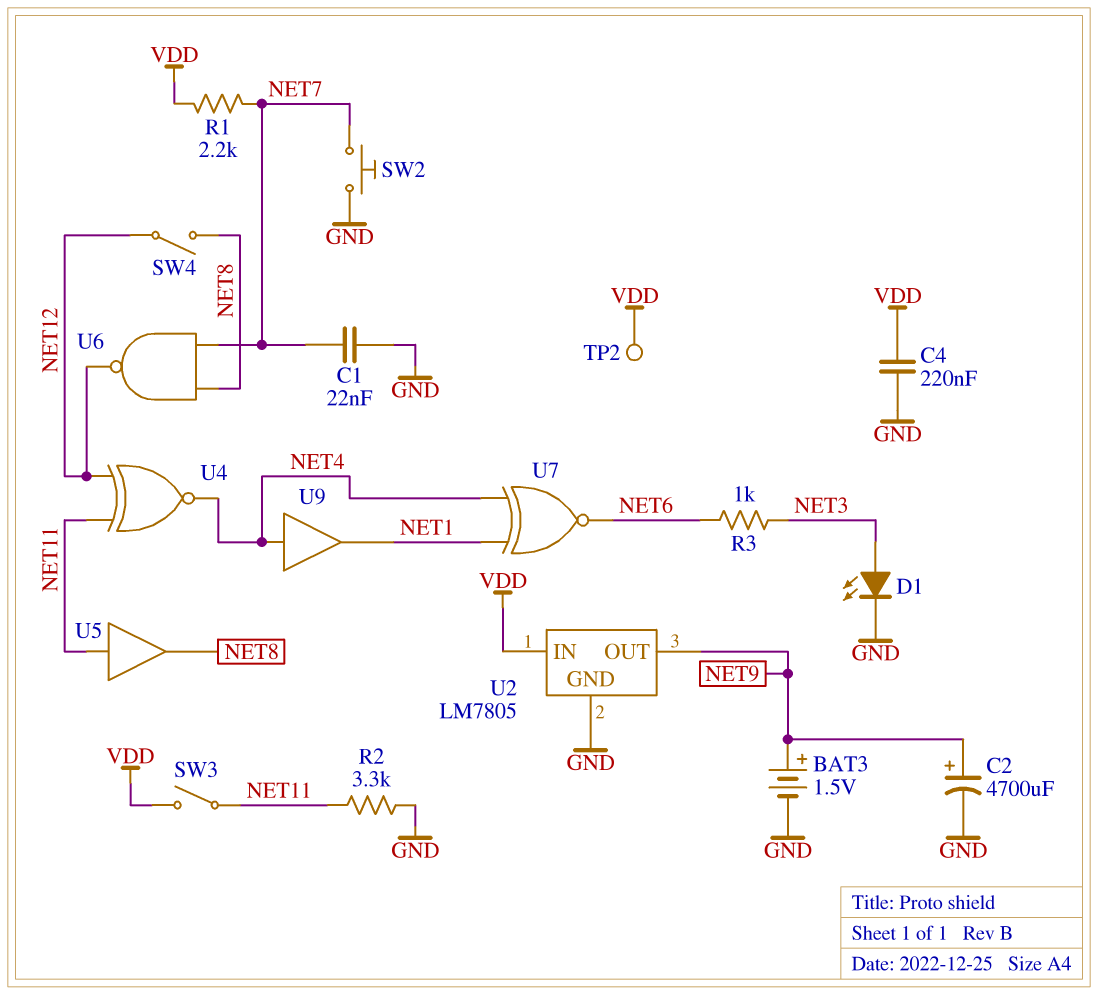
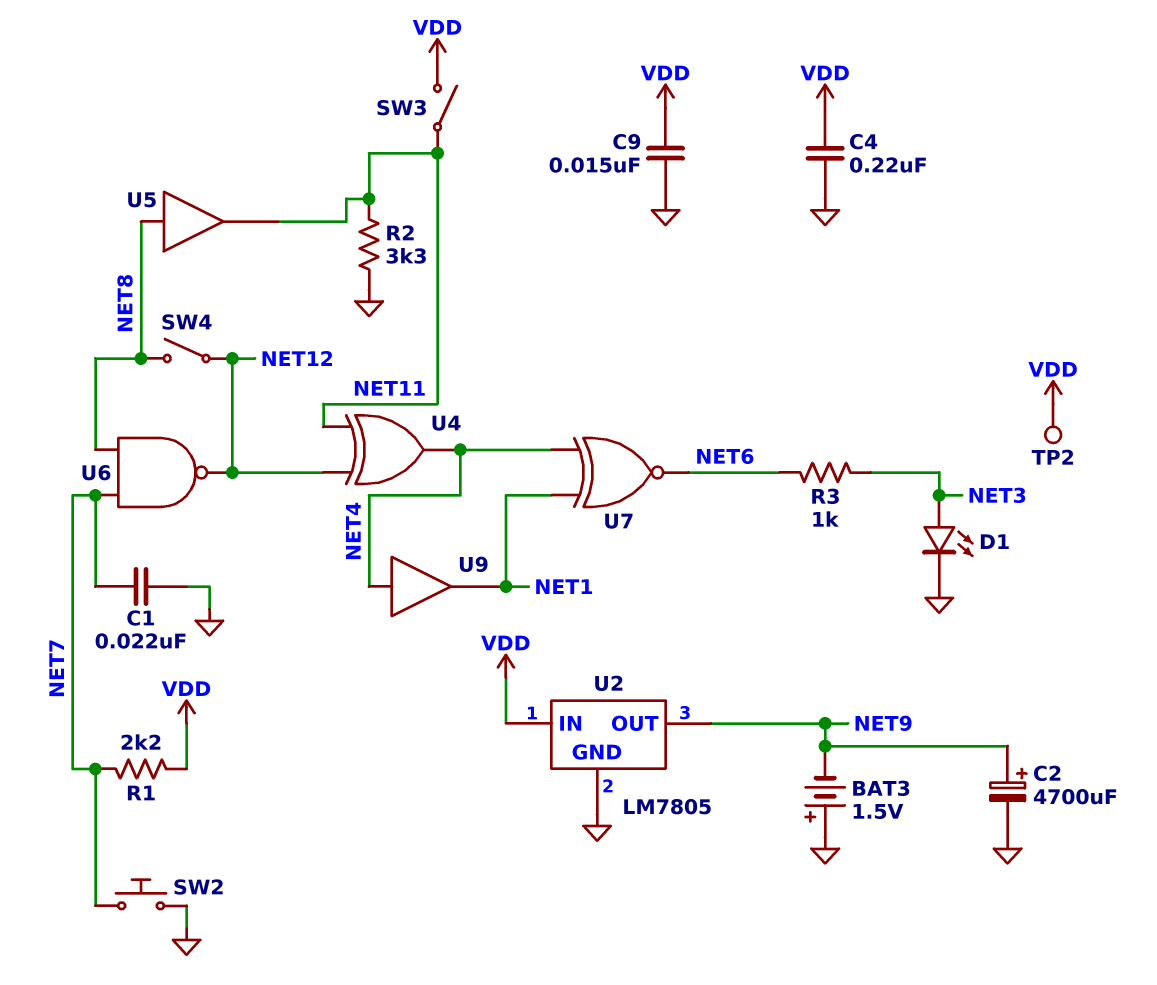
BAT3: 1.5V (plus NET9, minus GND) -> 1.5V (plus GND, minus NET9)
C9: none -> 15nF (GND, VDD)
U4: XNOR (in NET11, in NET12, out NET4) -> XOR (in NET11, in NET12, out NET4)
U5: buffer (in NET11, out NET8) -> buffer (in NET8, out NET11)

